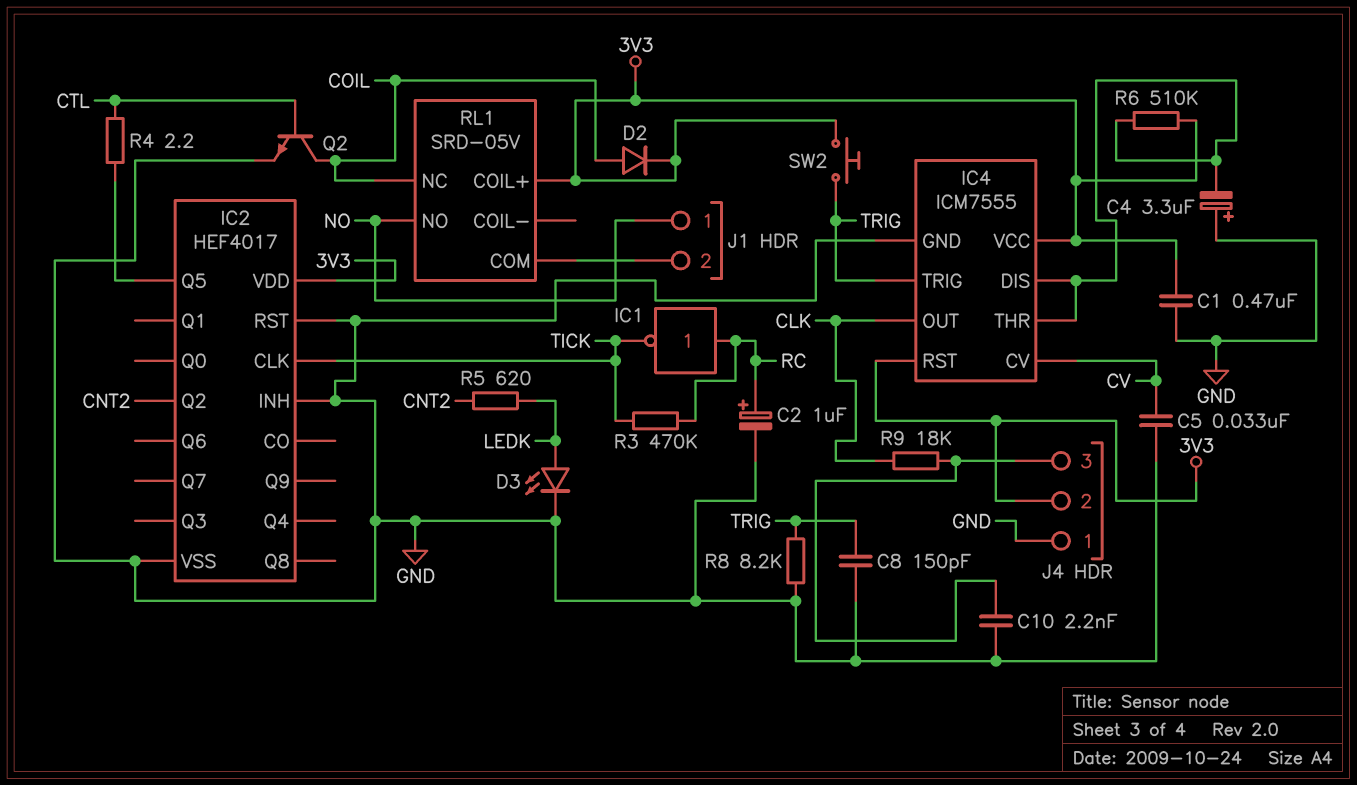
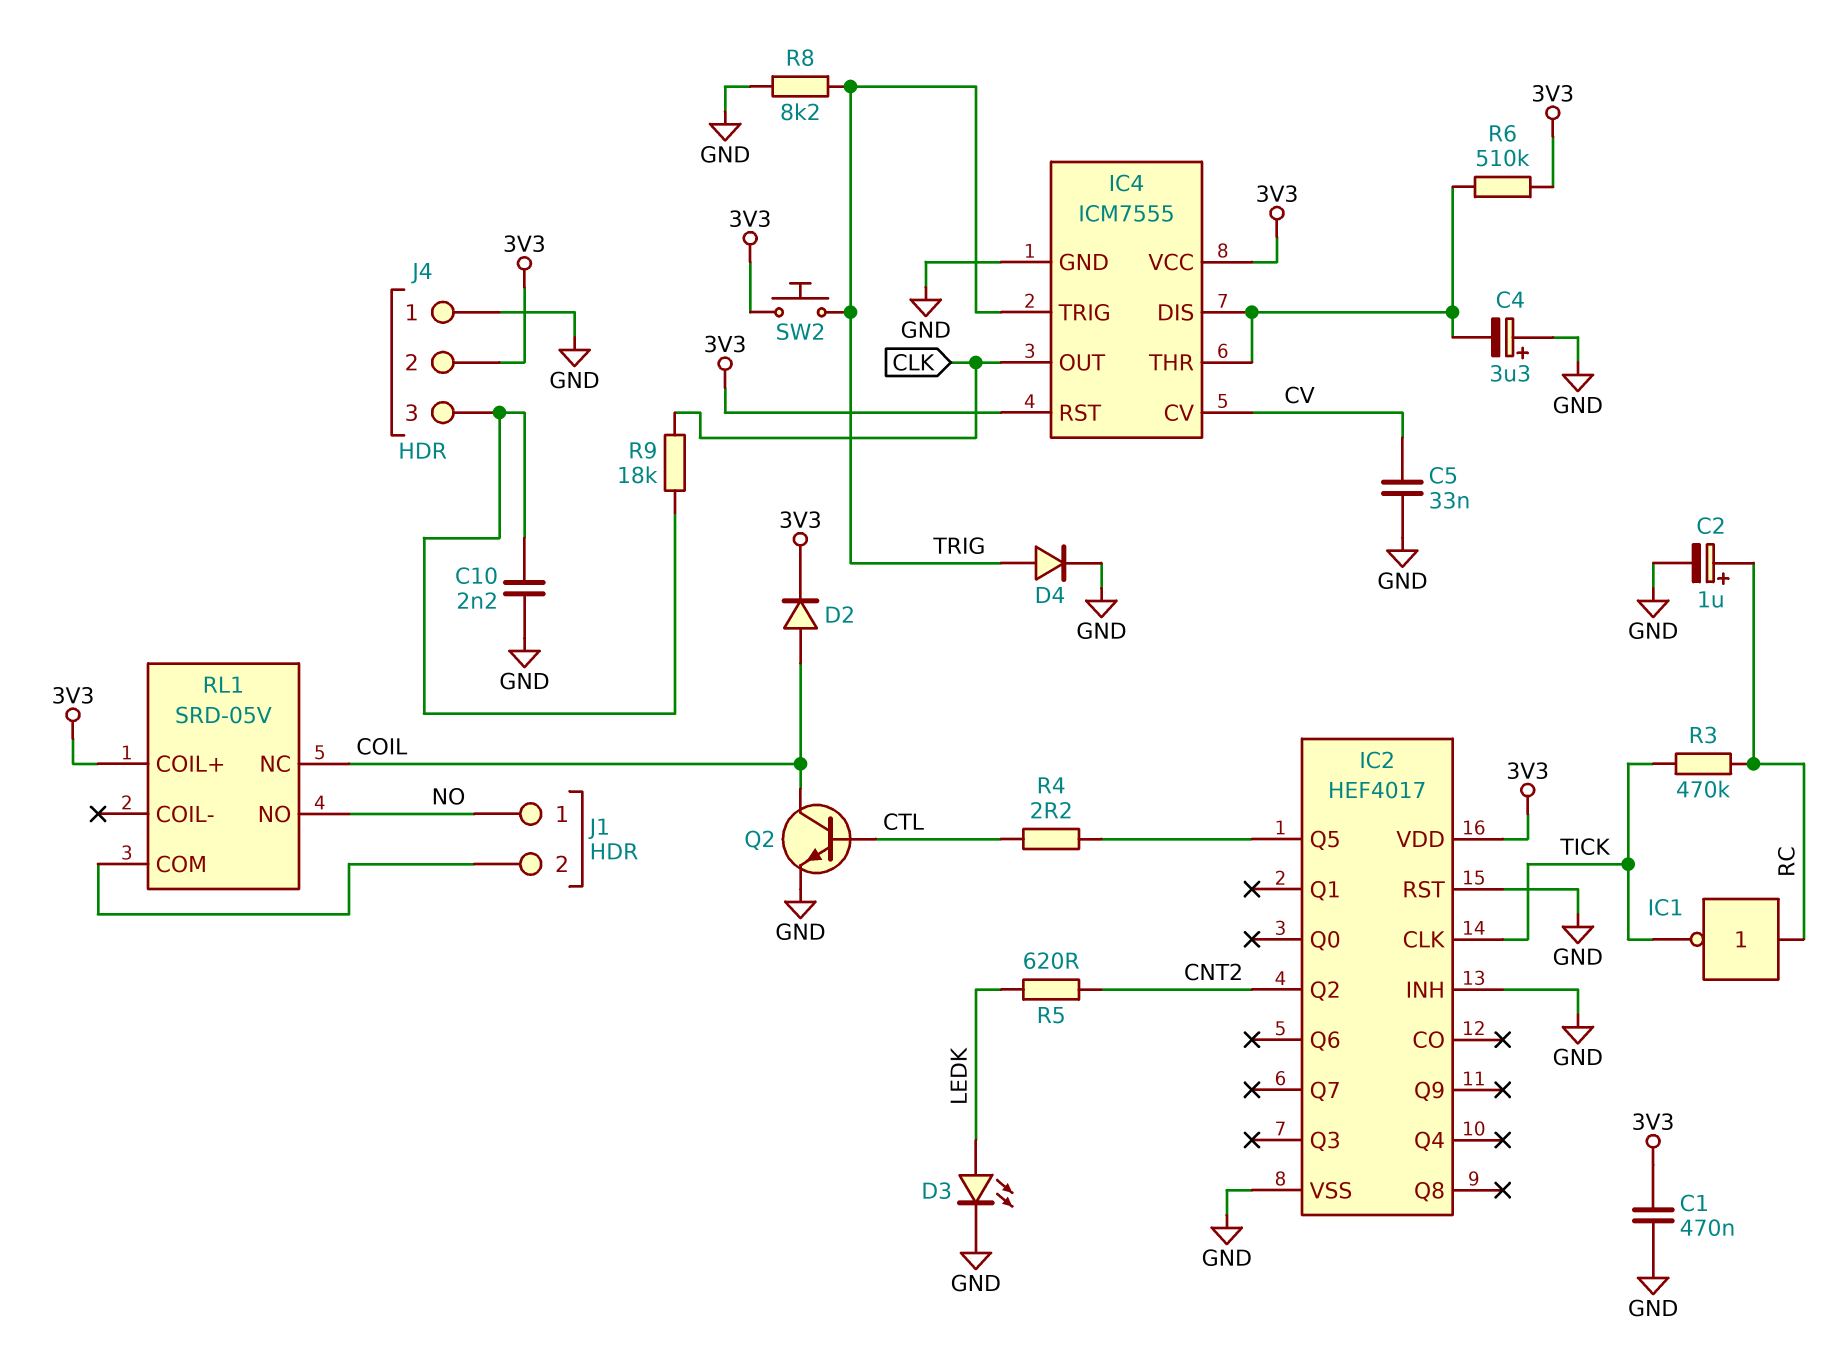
C8: 150pF (GND, TRIG) -> none
D4: none -> diode (A TRIG, K GND)

